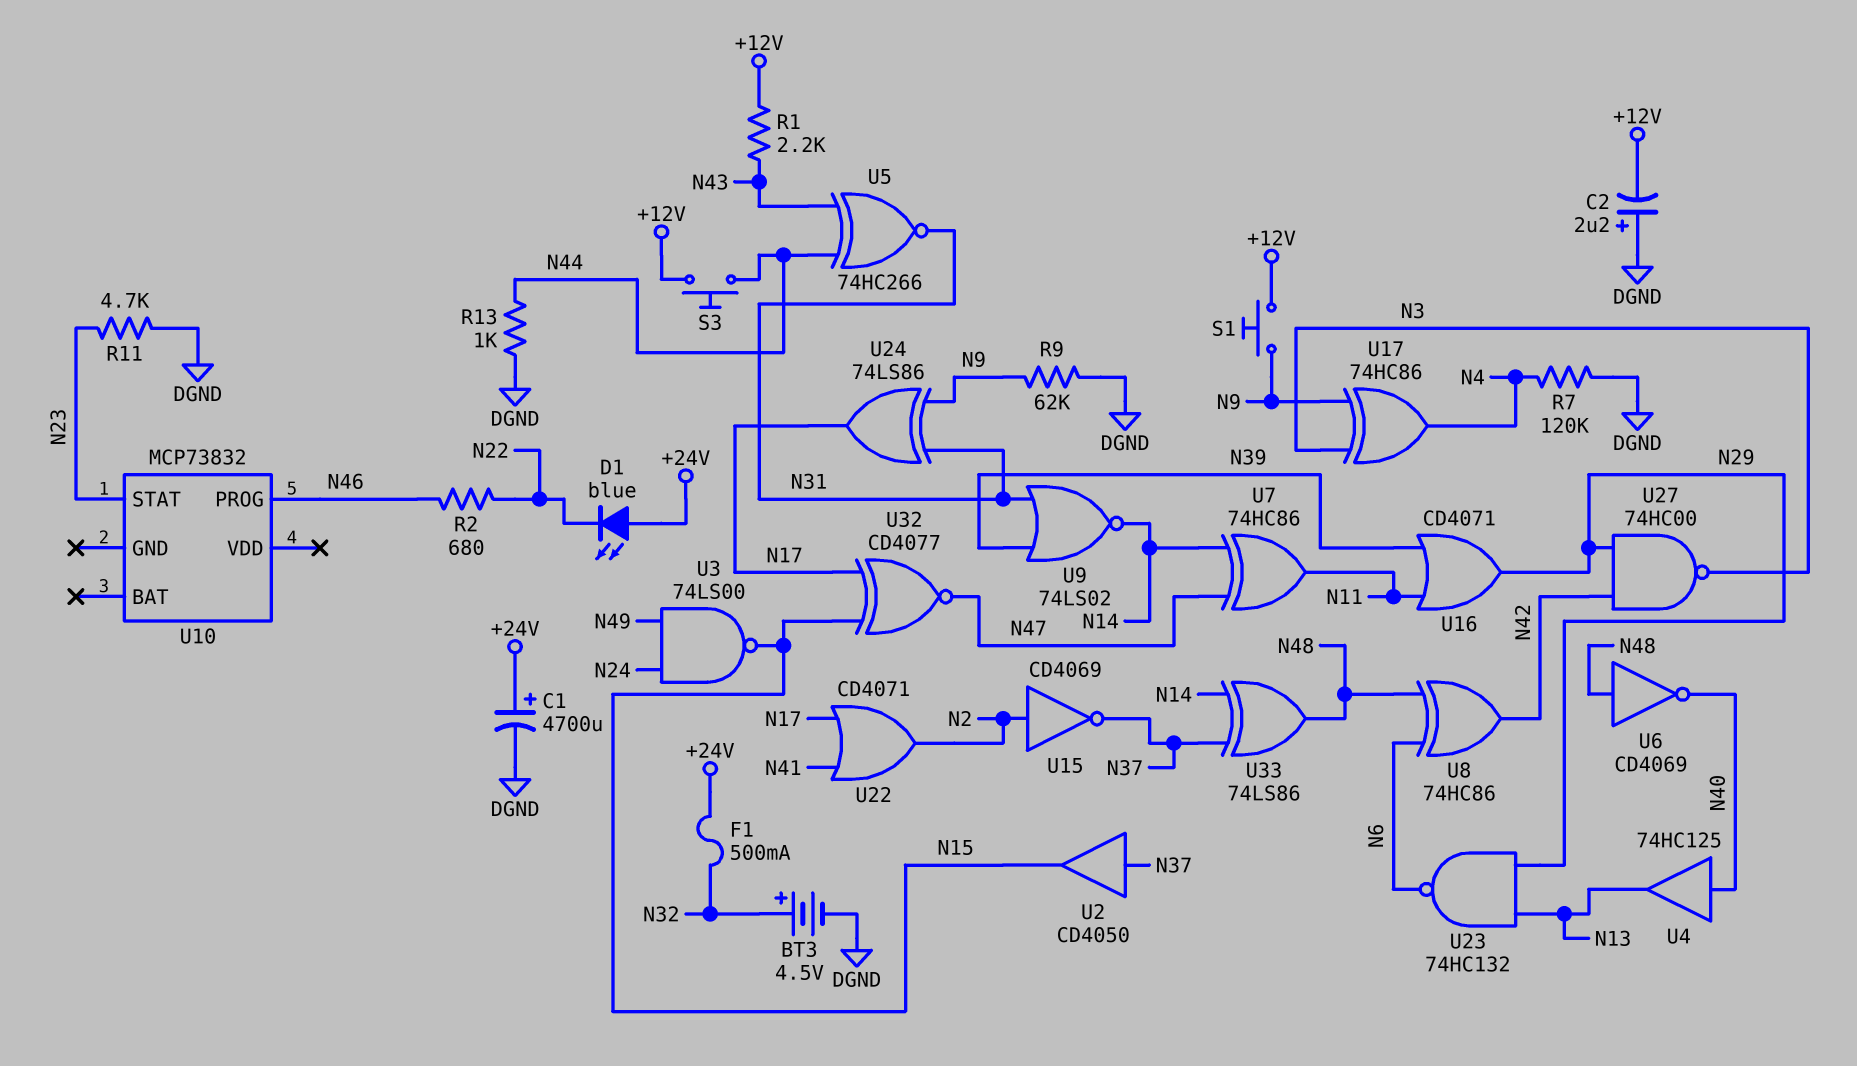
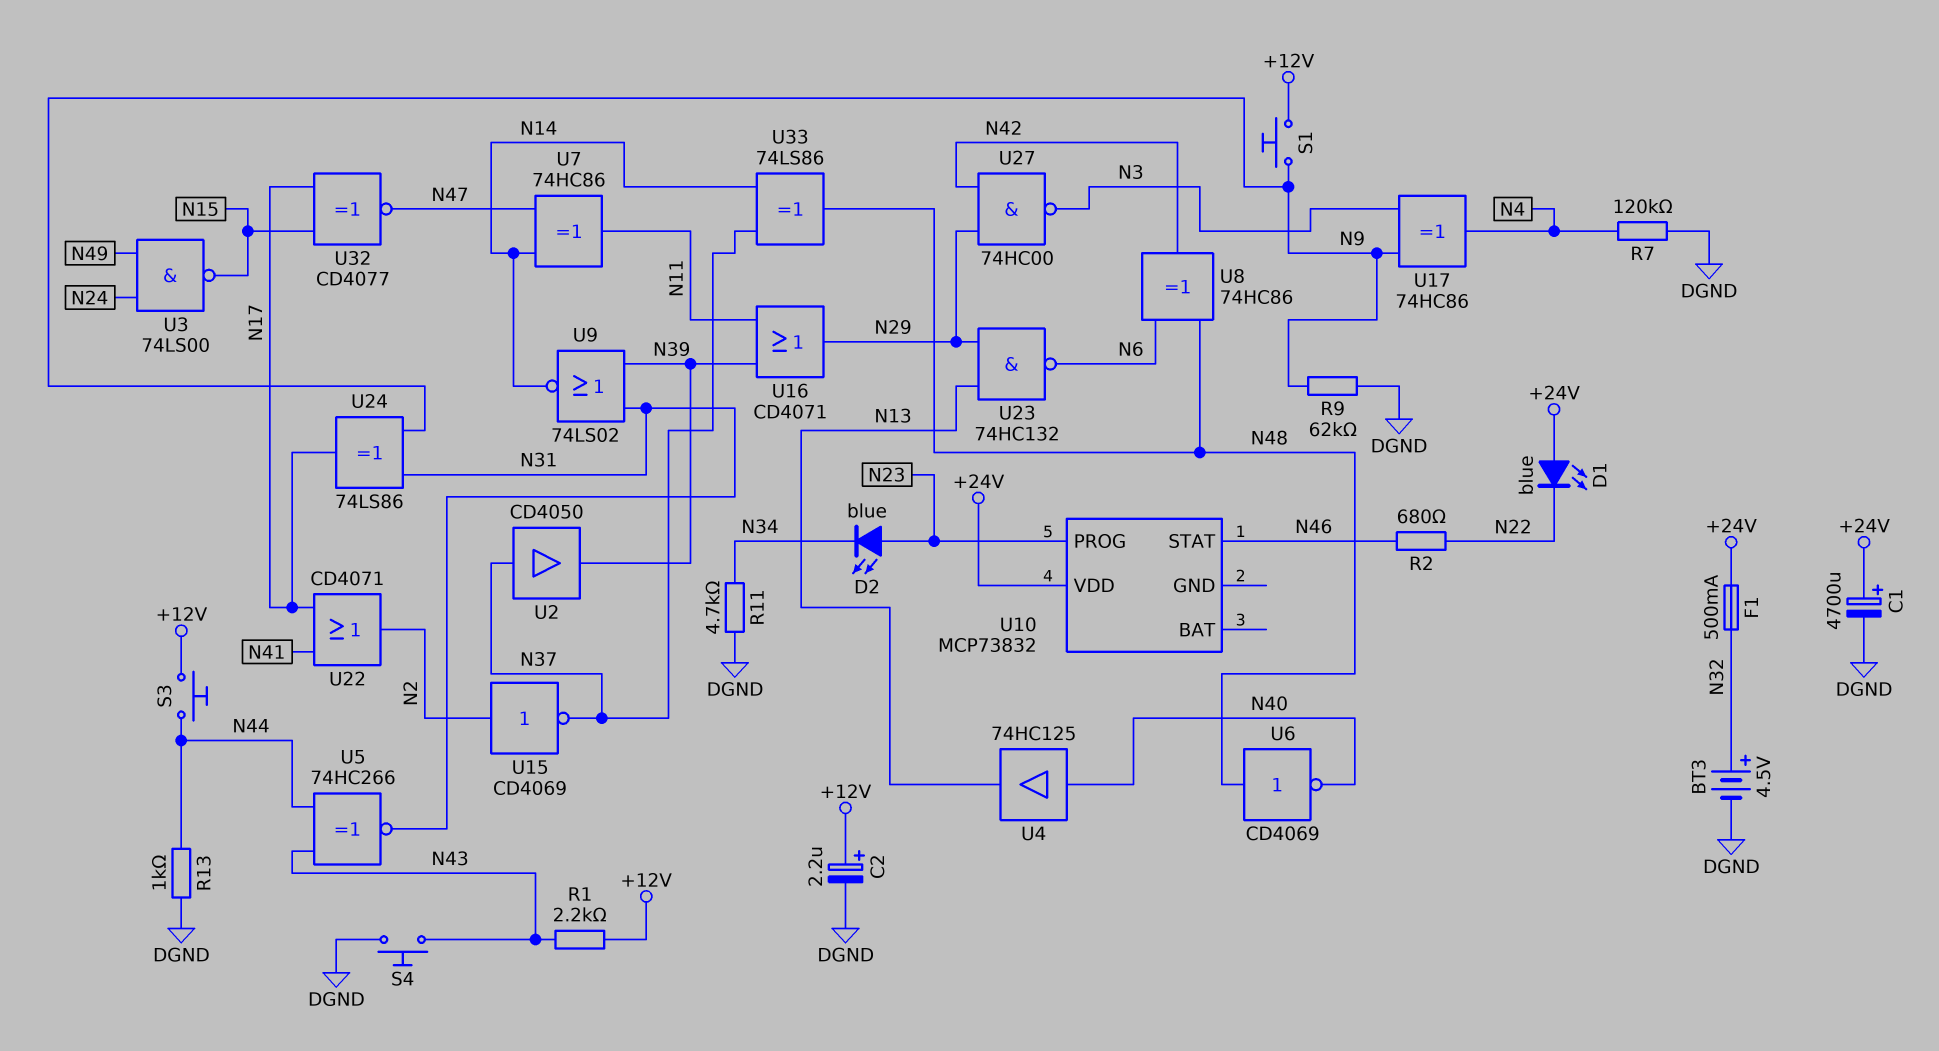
C2: 2.2uF (plus DGND, minus +12V) -> 2.2uF (plus +12V, minus DGND)
D2: none -> LED blue (A N23, K N34)
R11: 4.7k (DGND, N23) -> 4.7k (DGND, N34)
S4: none -> button (DGND, N43)
U2: buffer CD4050 (in N37, out N15) -> buffer CD4050 (in N37, out N39)
U10 pin PROG: N46 -> N23
U10 pin STAT: N23 -> N46
U10 pin VDD: none -> +24V

